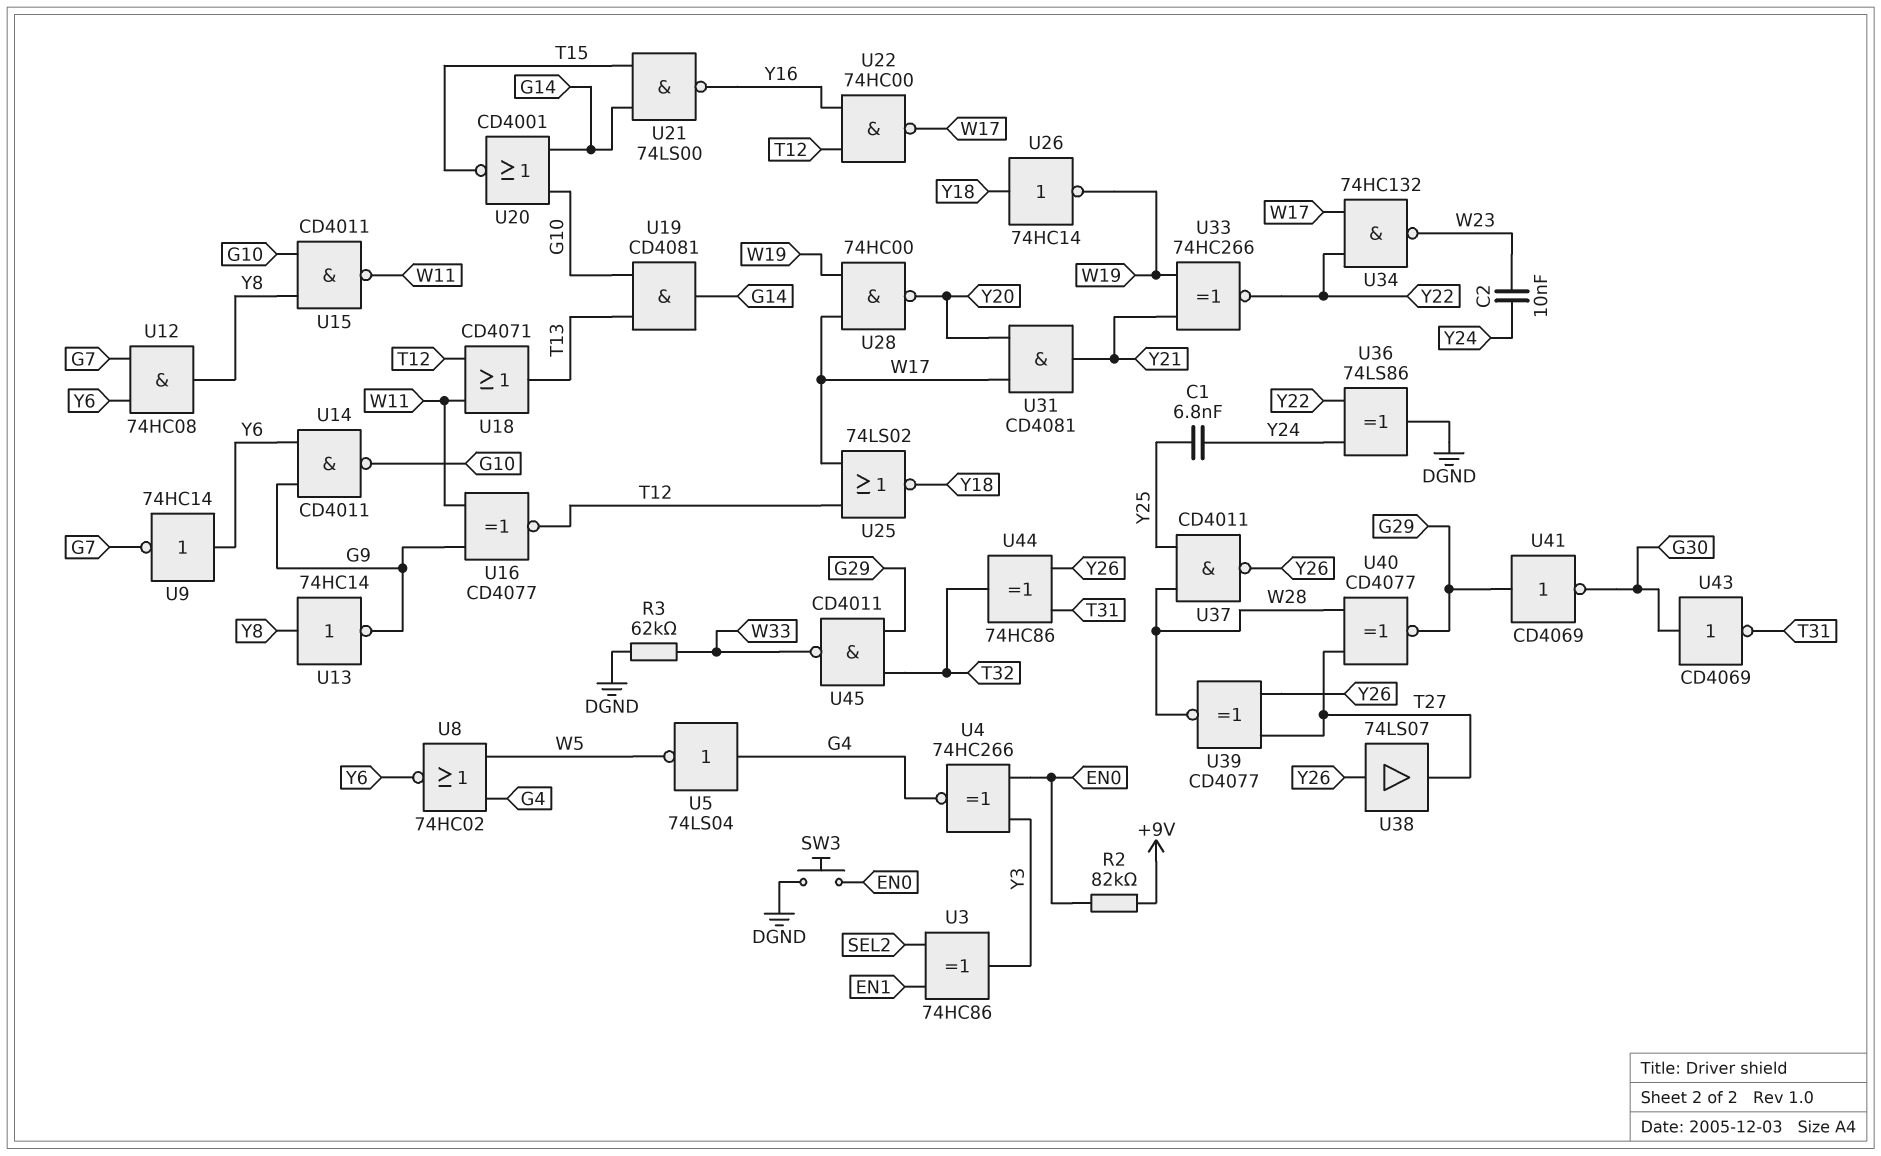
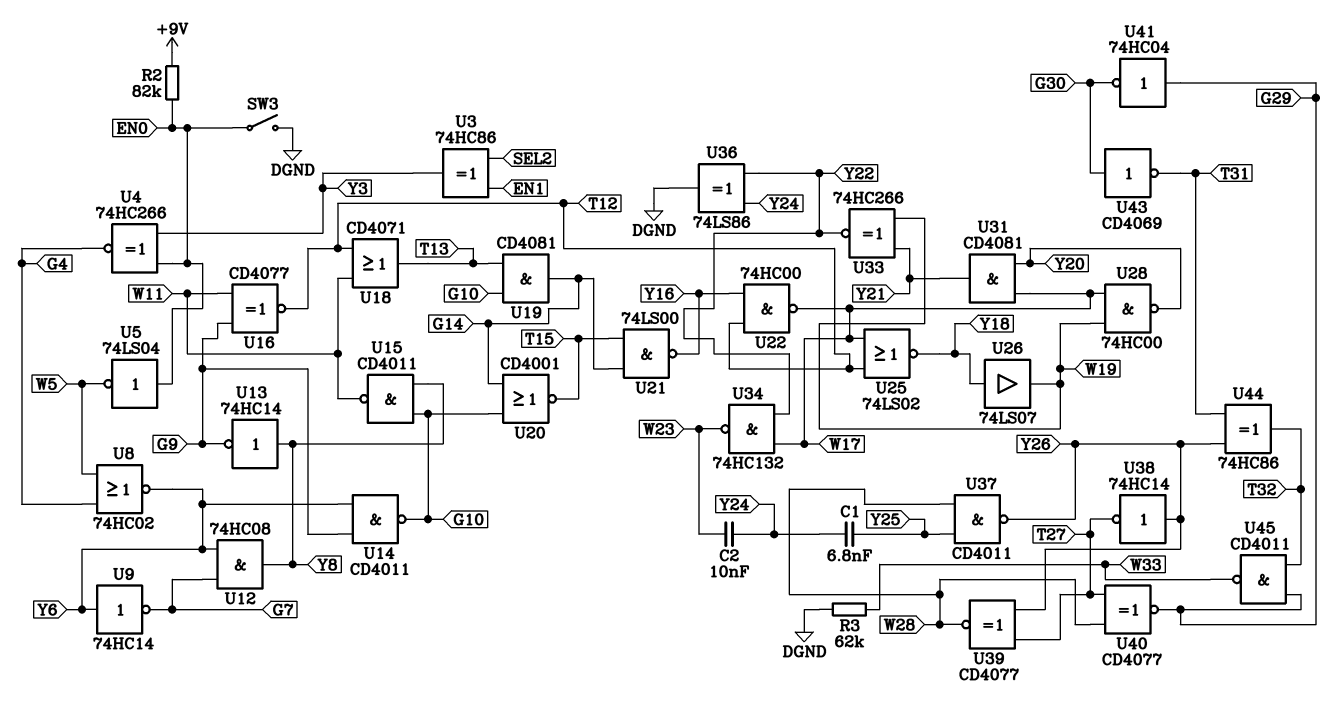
SW3: button (DGND, EN0) -> switch (DGND, EN0)
U5: NOT 74LS04 (in G4, out W5) -> NOT 74LS04 (in EN0, out W5)
U26: NOT 74HC14 (in Y18, out W19) -> buffer 74LS07 (in Y18, out W19)
U38: buffer 74LS07 (in Y26, out T27) -> NOT 74HC14 (in Y26, out T27)
U41: NOT CD4069 (in G29, out G30) -> NOT 74HC04 (in G29, out G30)

